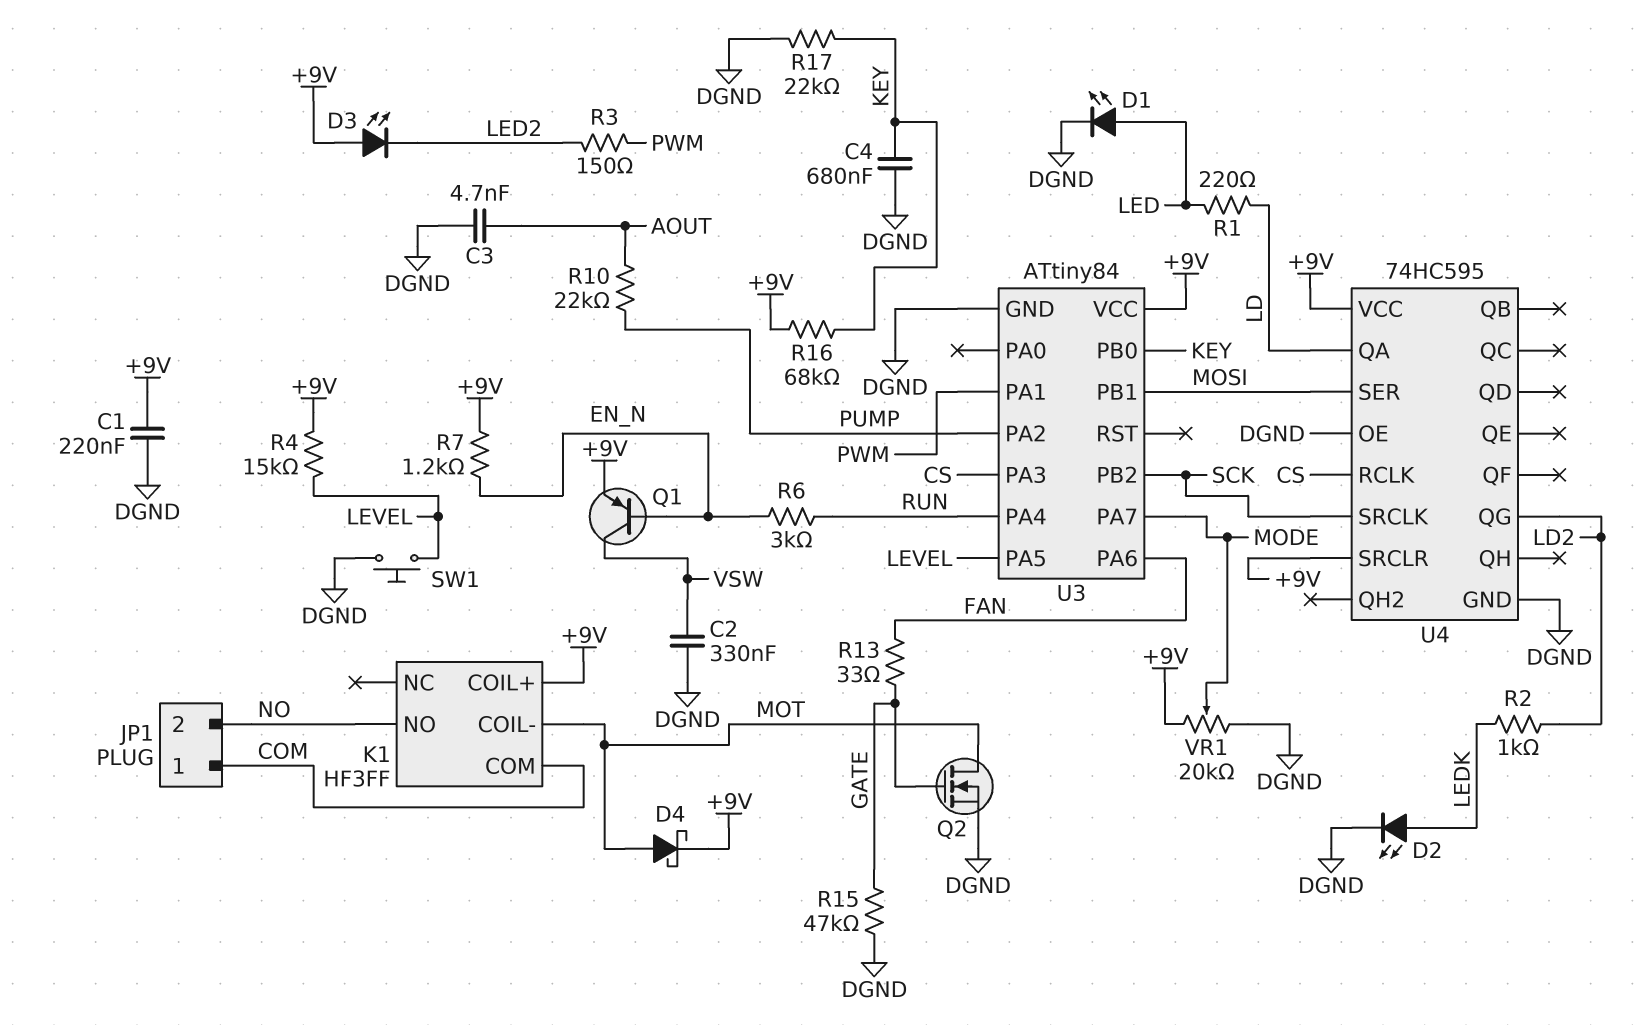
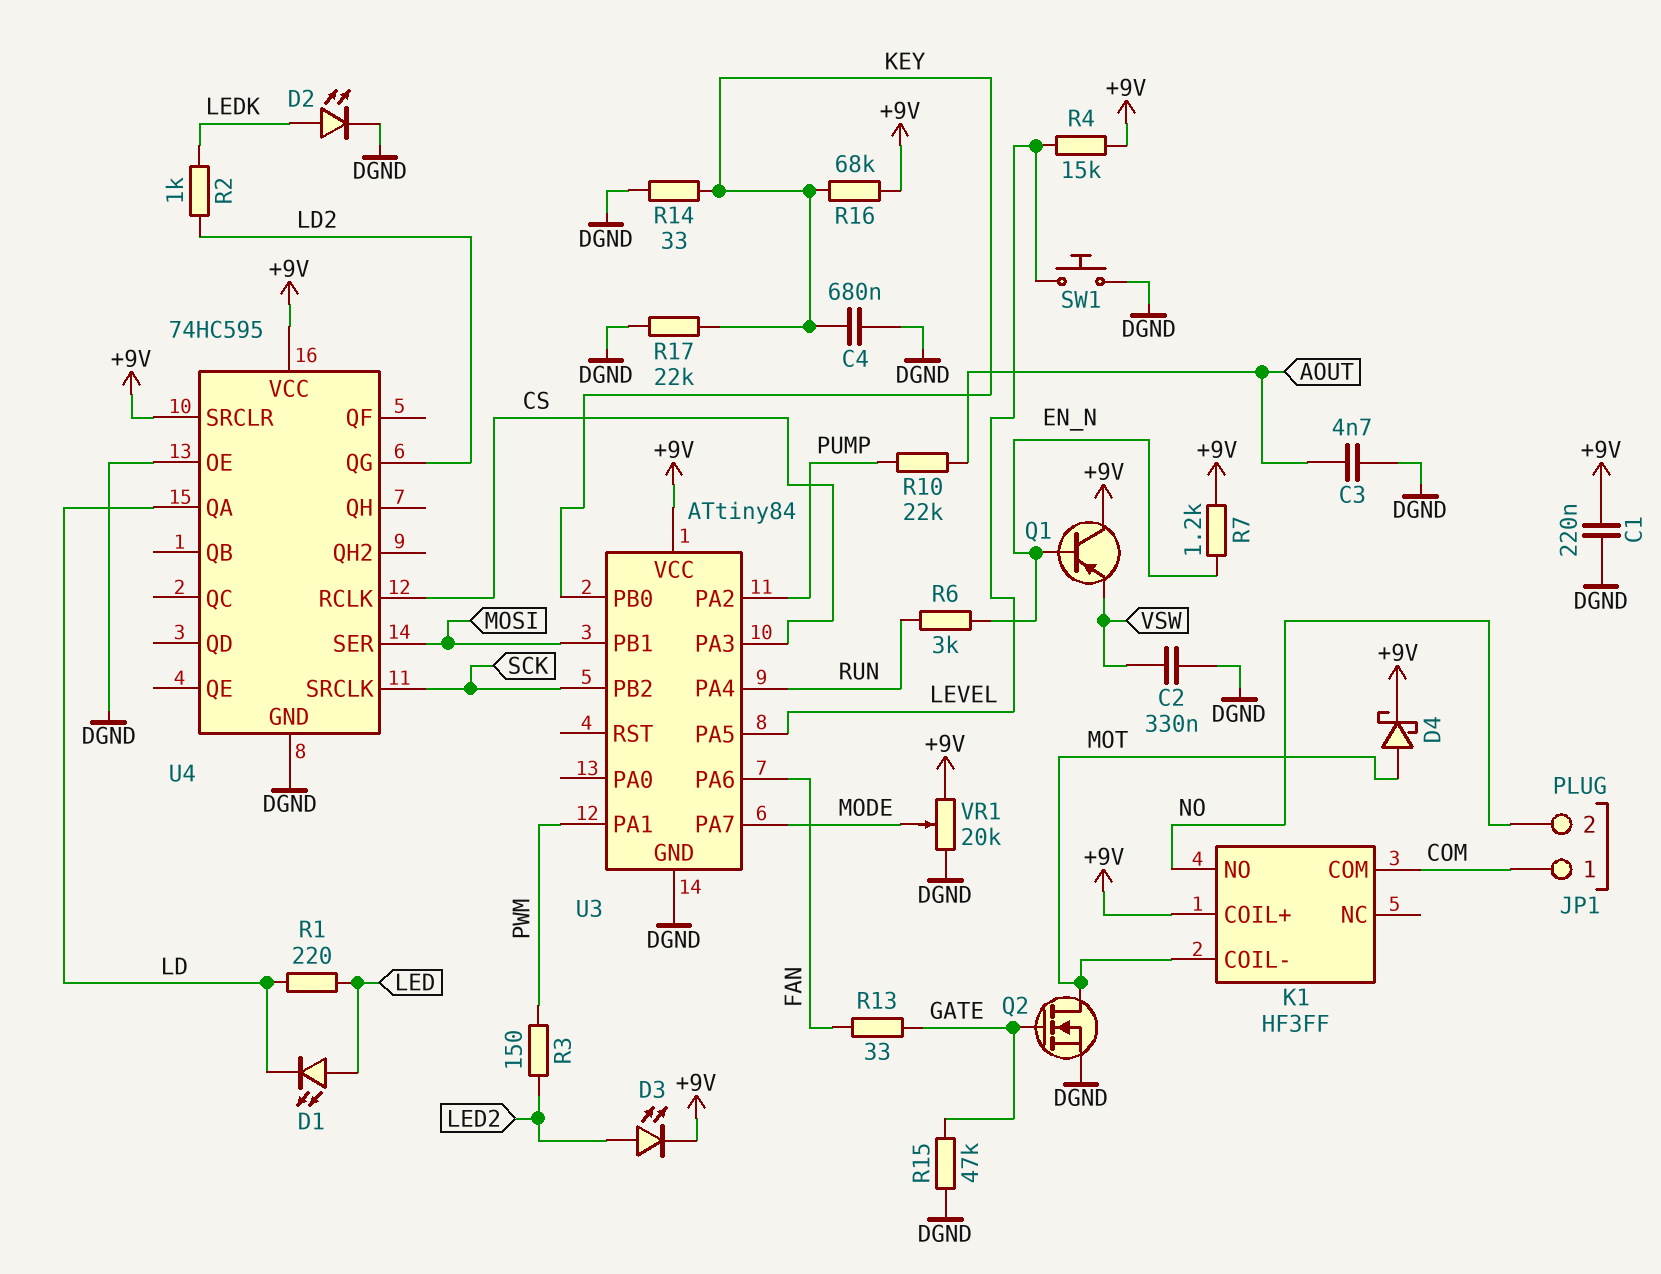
D1: LED (A LED, K DGND) -> LED (A LED, K LD)
D3: LED (A +9V, K LED2) -> LED (A LED2, K +9V)
Q1: PNP (B EN_N, C VSW, E +9V) -> PNP (B EN_N, C +9V, E VSW)
R14: none -> 33 (DGND, KEY)

